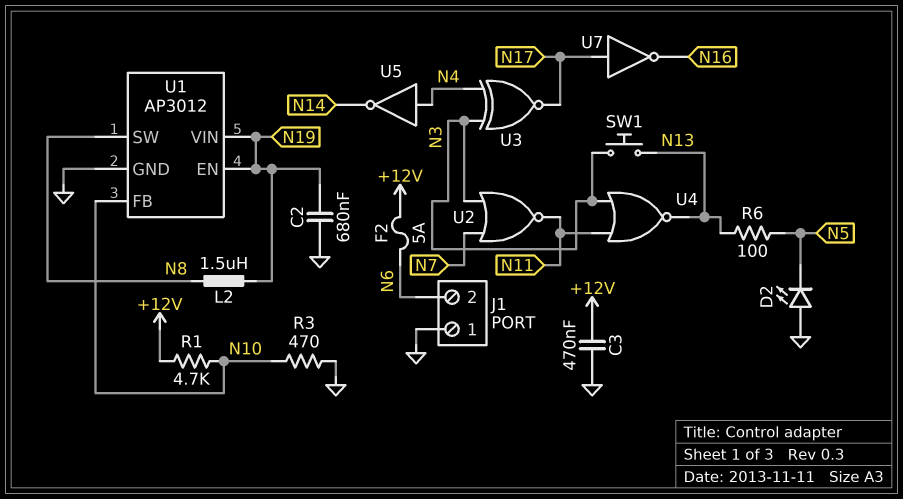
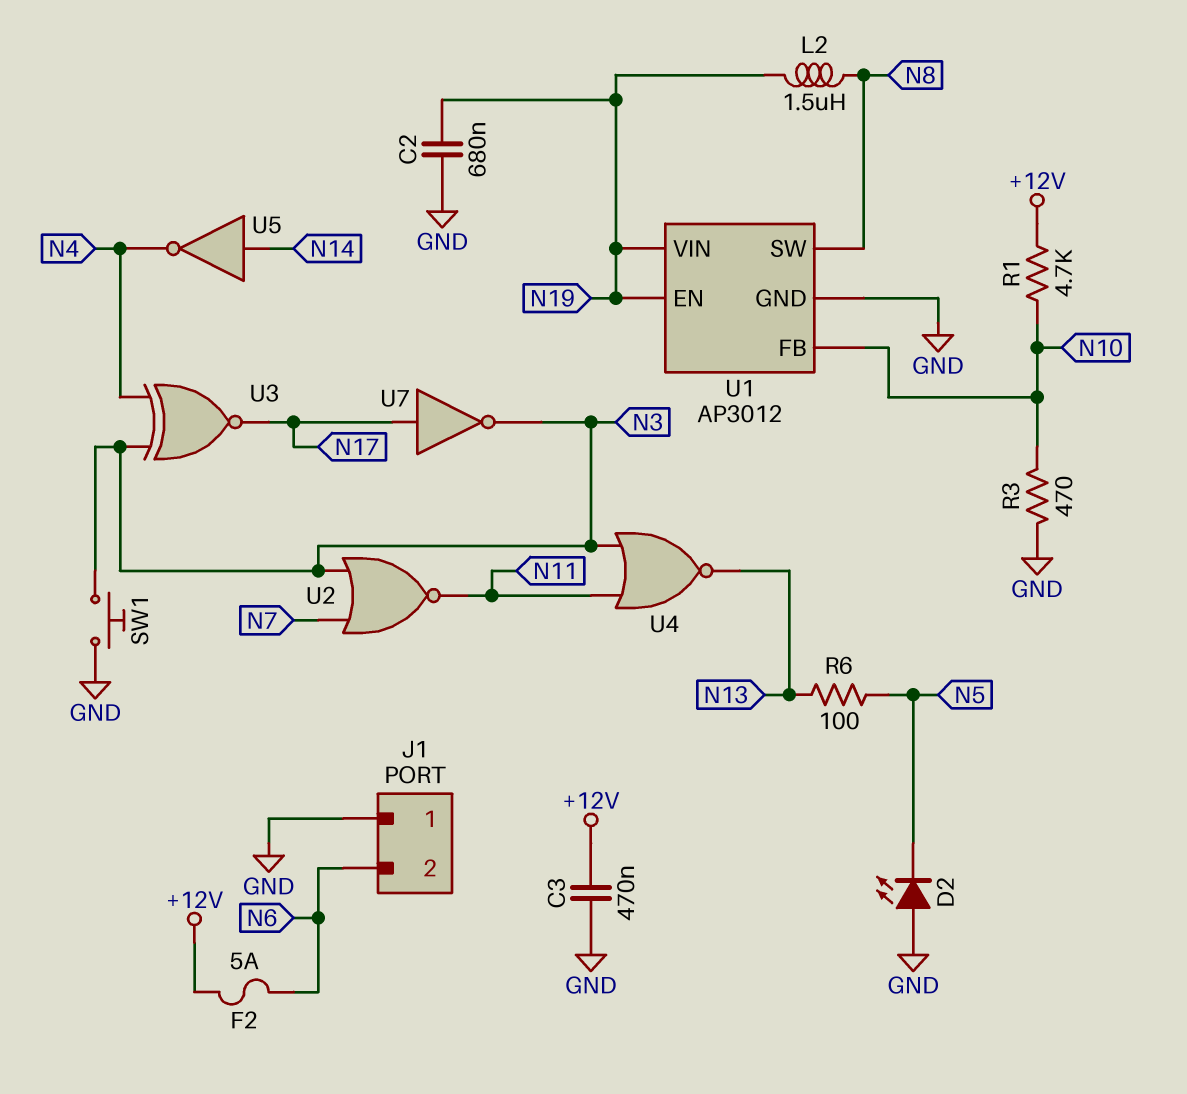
SW1: button (N3, N13) -> button (GND, N3)
U5: NOT (in N4, out N14) -> NOT (in N14, out N4)
U7: NOT (in N17, out N16) -> NOT (in N17, out N3)

